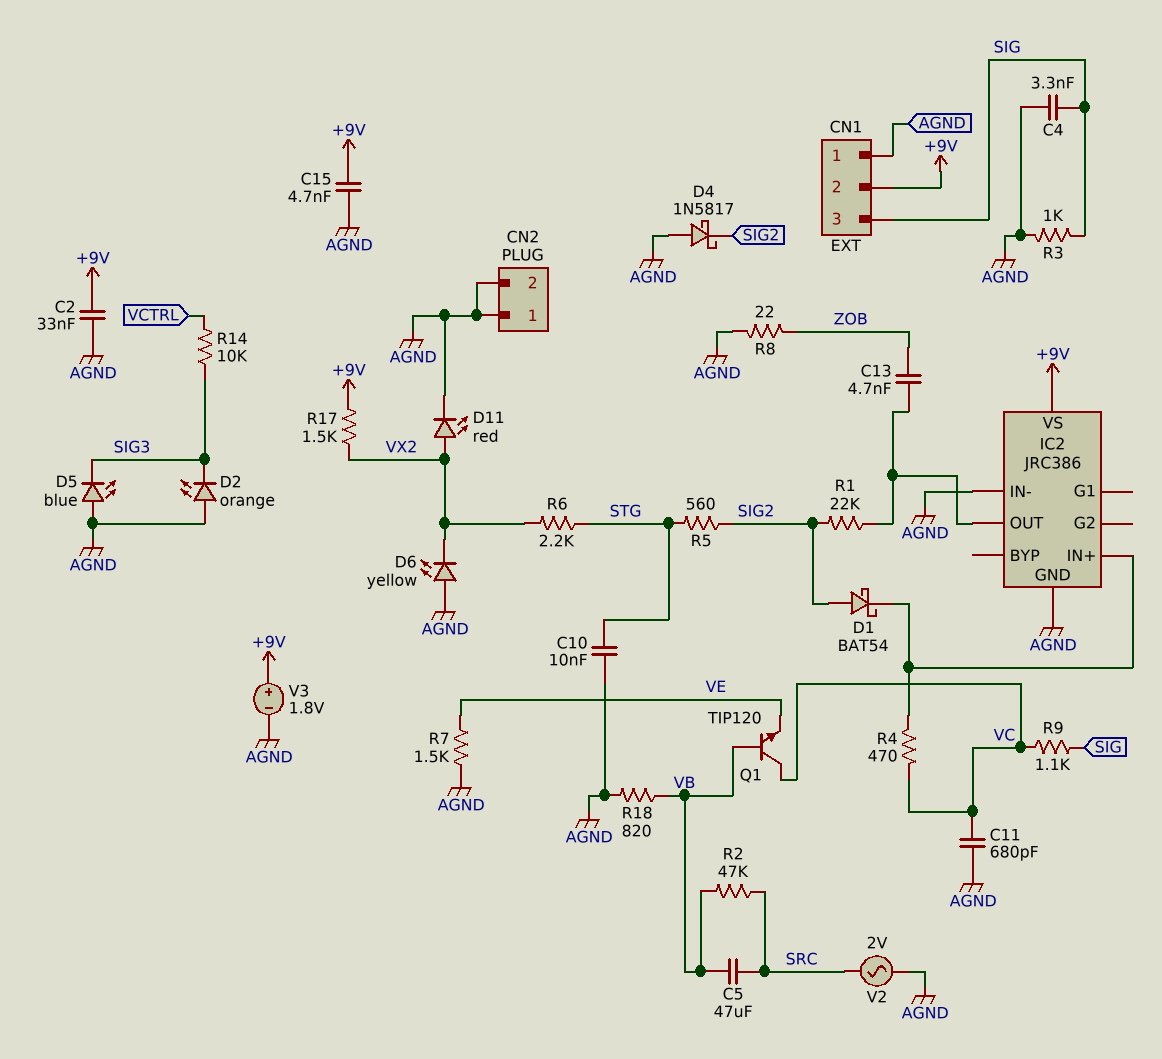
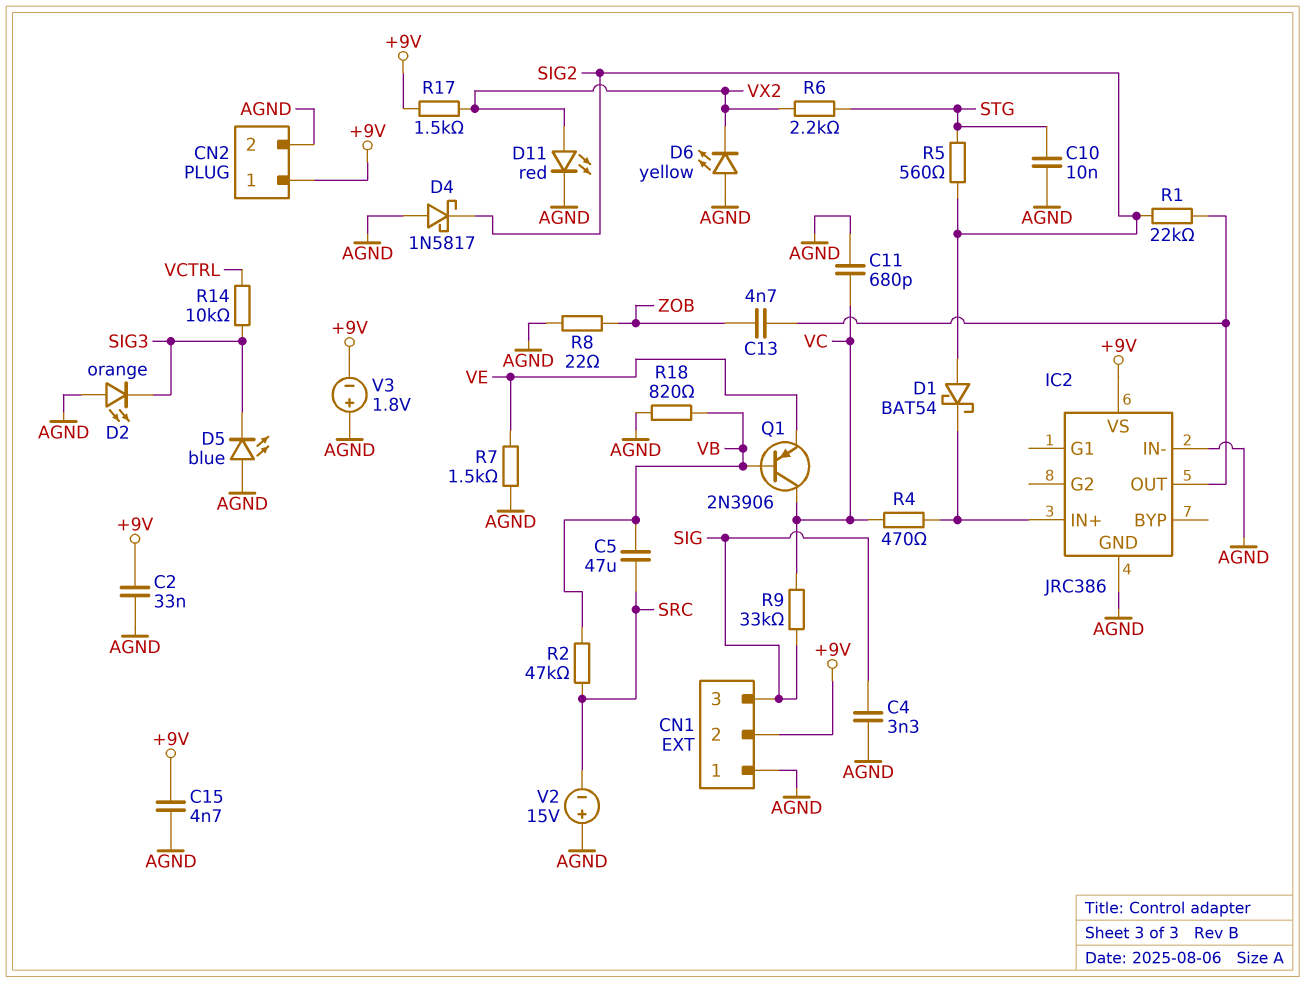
CN2 pin 1: AGND -> +9V
Q1: NPN TIP120 (B VB, C VC, E VE) -> PNP 2N3906 (B VB, C VC, E VE)
R3: 1k (AGND, SIG) -> none
R9: 1.1k (SIG, VC) -> 33k (SIG, VC)
V2: AC 2V (AGND, SRC) -> 15V (plus AGND, minus SRC)
V3: 1.8V (plus +9V, minus AGND) -> 1.8V (plus AGND, minus +9V)

